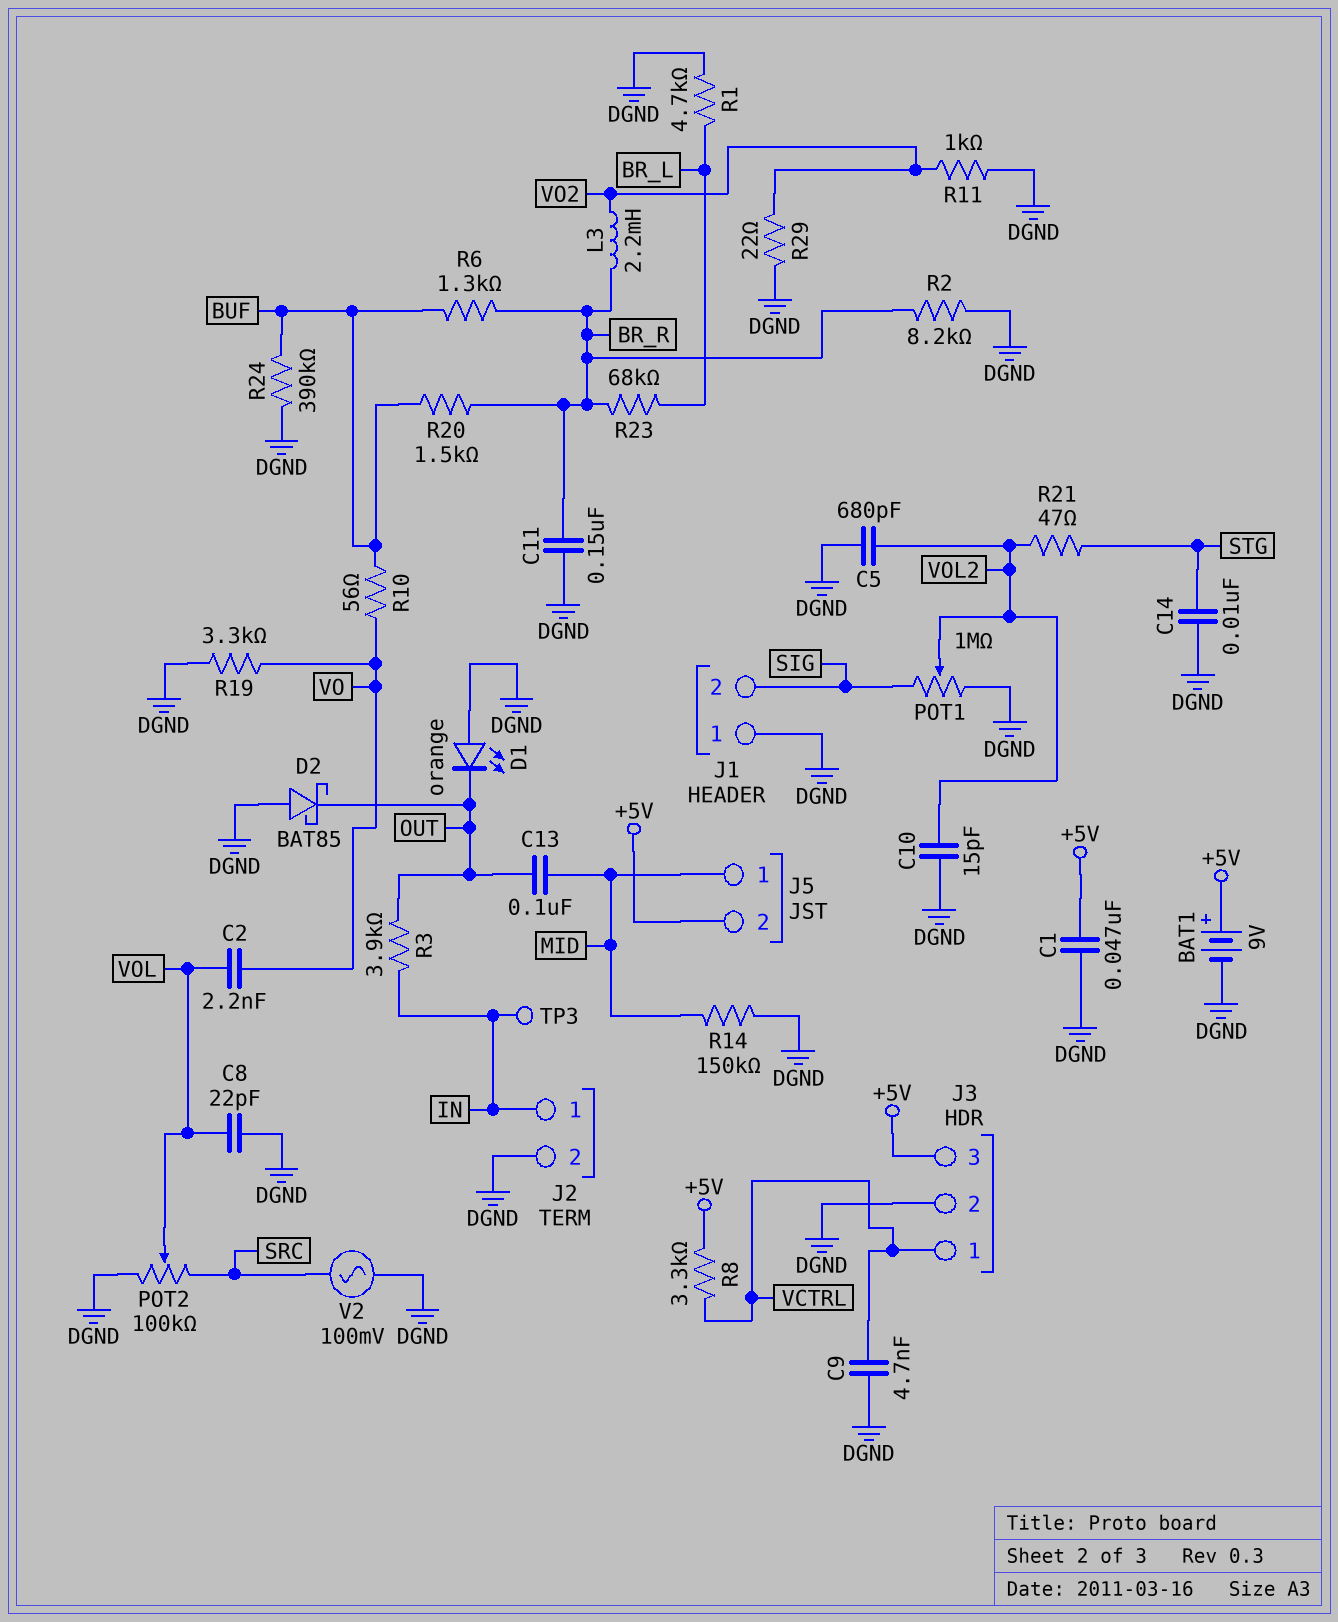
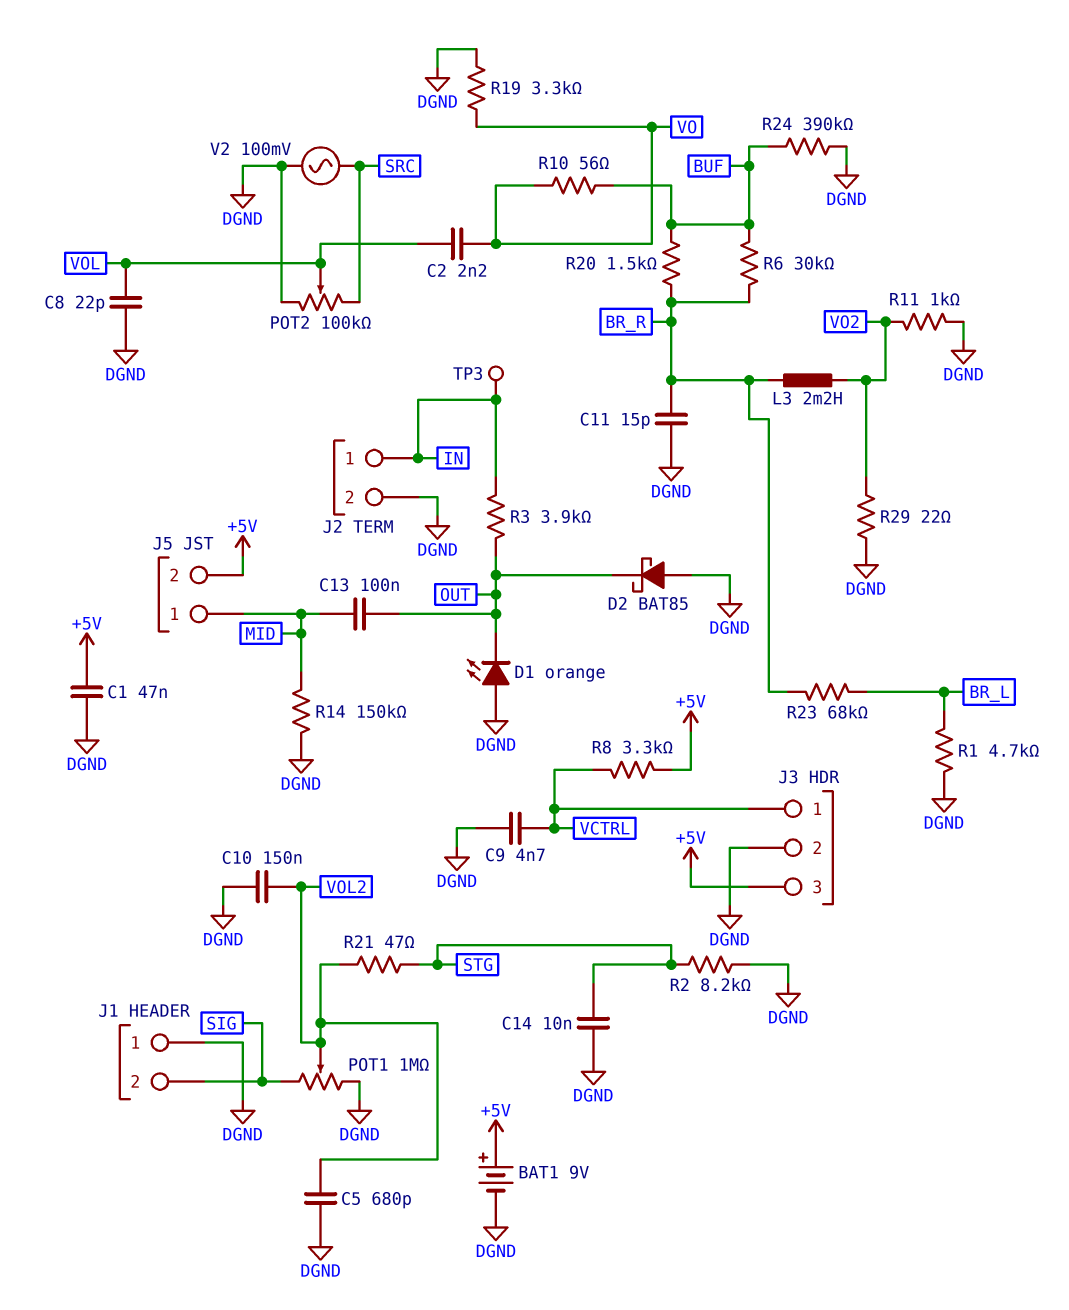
C10: 15pF (DGND, VOL2) -> 150nF (DGND, VOL2)
C11: 150nF (BR_R, DGND) -> 15pF (BR_R, DGND)
R2: 8.2k (BR_R, DGND) -> 8.2k (DGND, STG)
R6: 1.3k (BR_R, BUF) -> 30k (BR_R, BUF)

